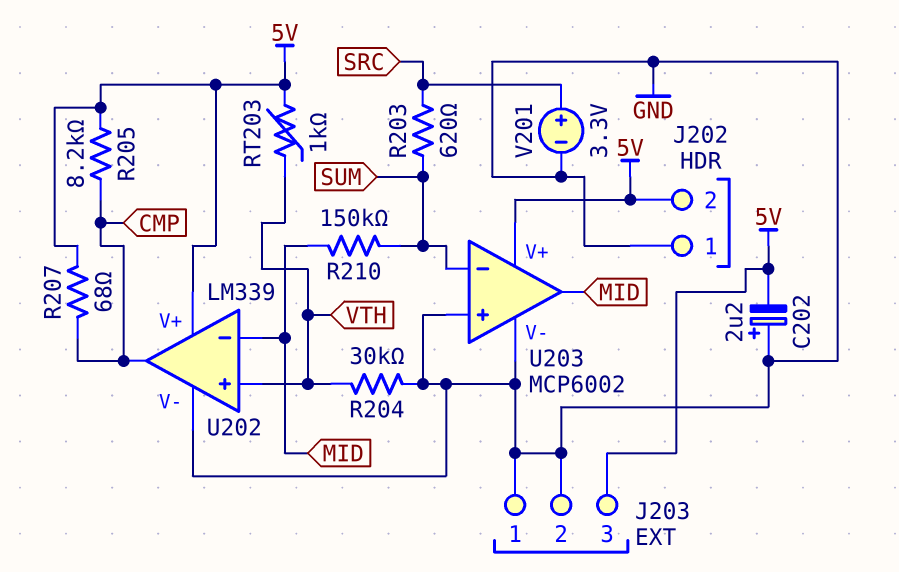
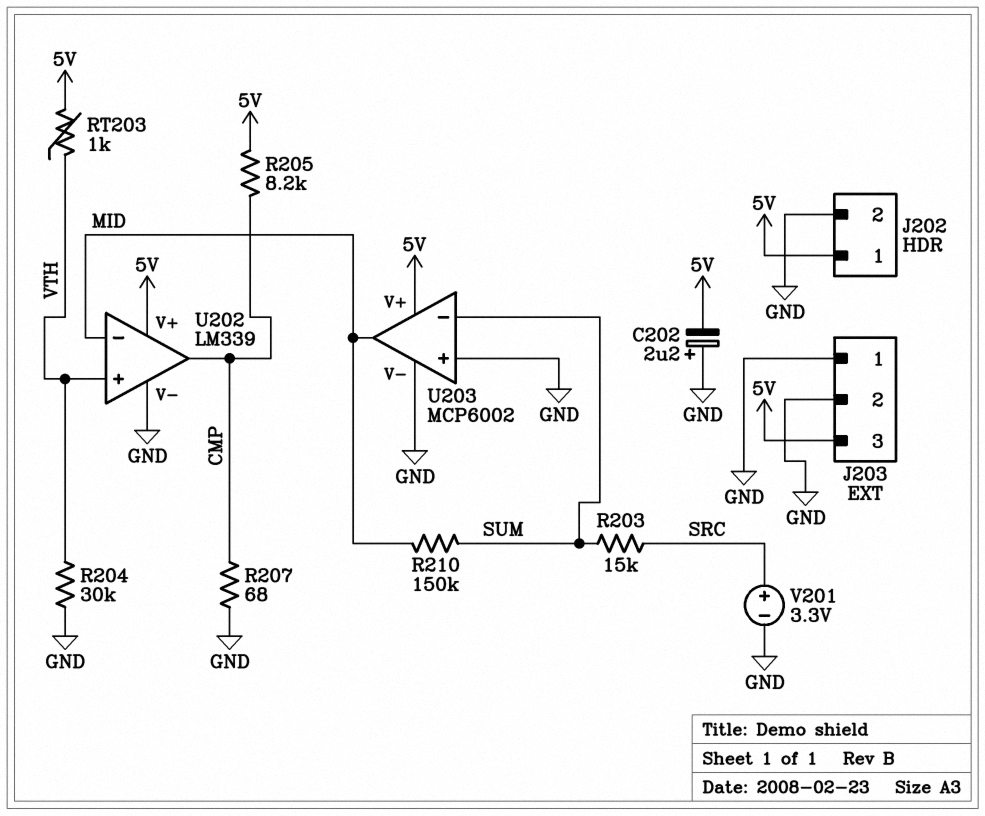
J202 pin 1: GND -> 5V
J202 pin 2: 5V -> GND
R203: 620 (SRC, SUM) -> 15k (SRC, SUM)
R207: 68 (5V, CMP) -> 68 (CMP, GND)

